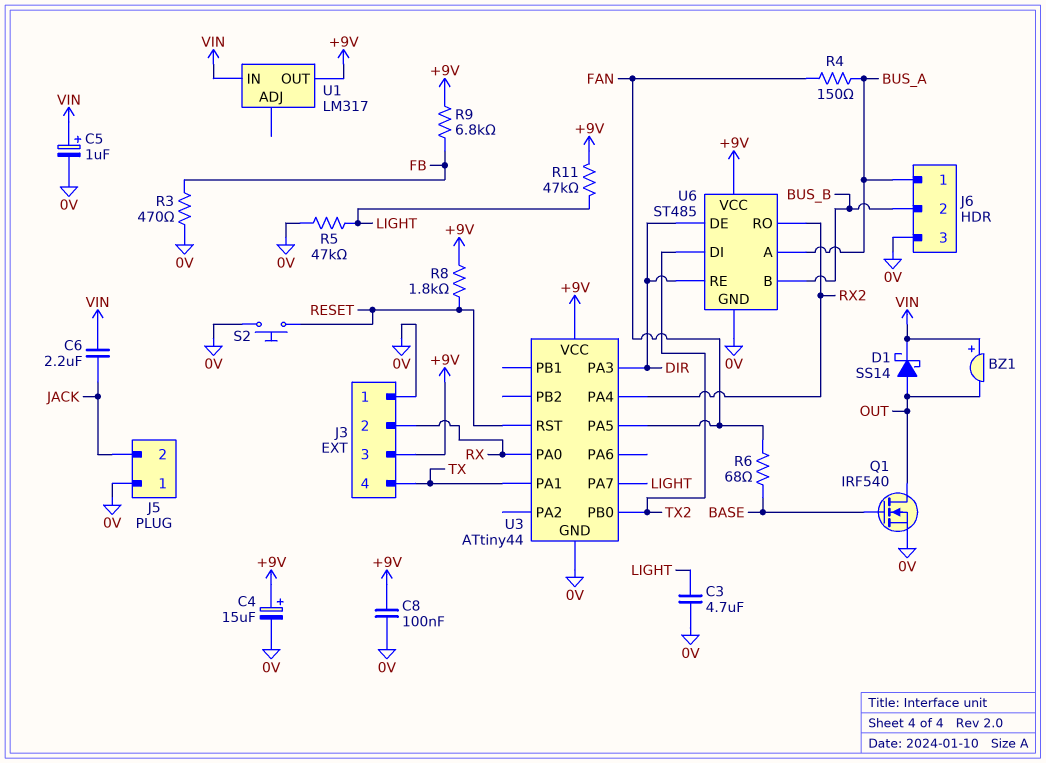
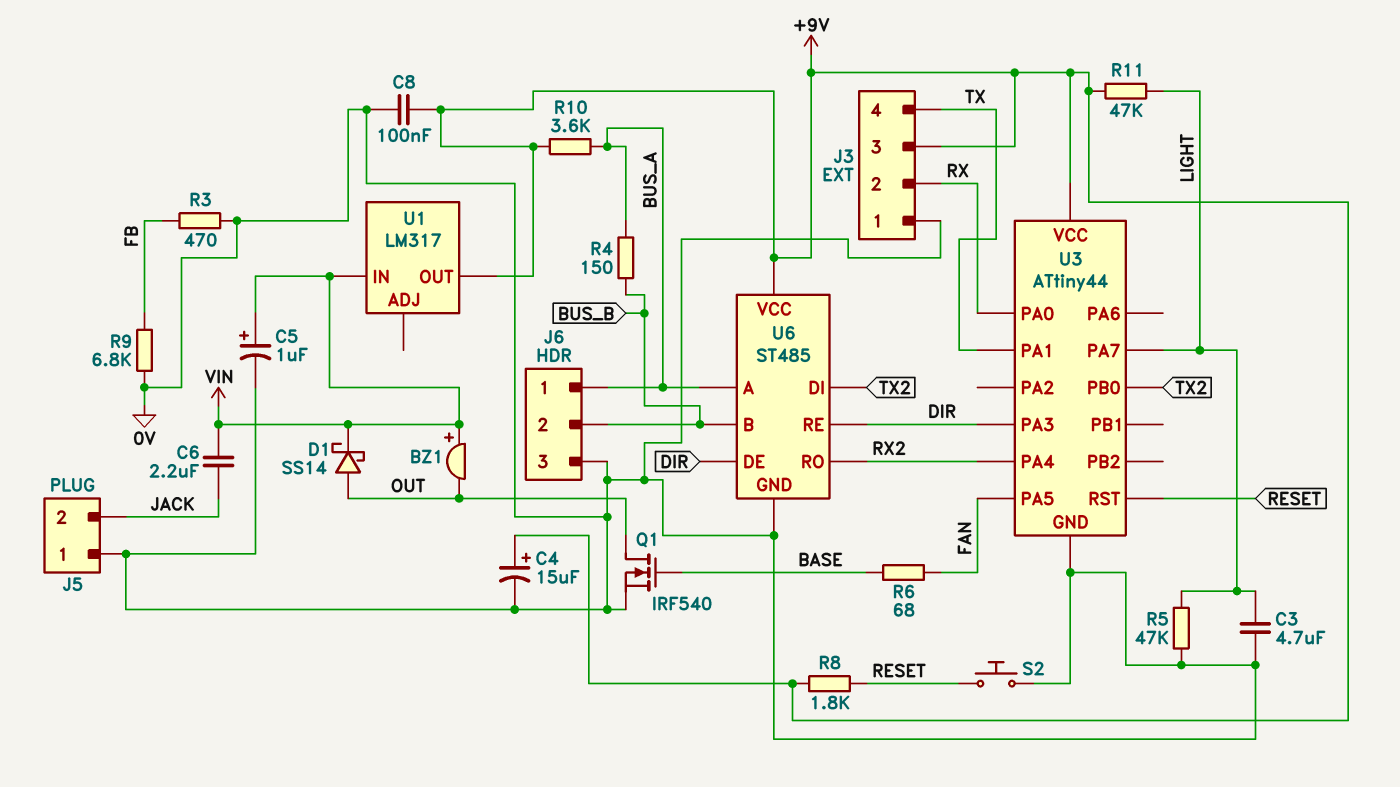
R4: 150 (BUS_A, FAN) -> 150 (BUS_A, BUS_B)
R9: 6.8k (+9V, FB) -> 6.8k (0V, FB)
R10: none -> 3.6k (+9V, BUS_A)

